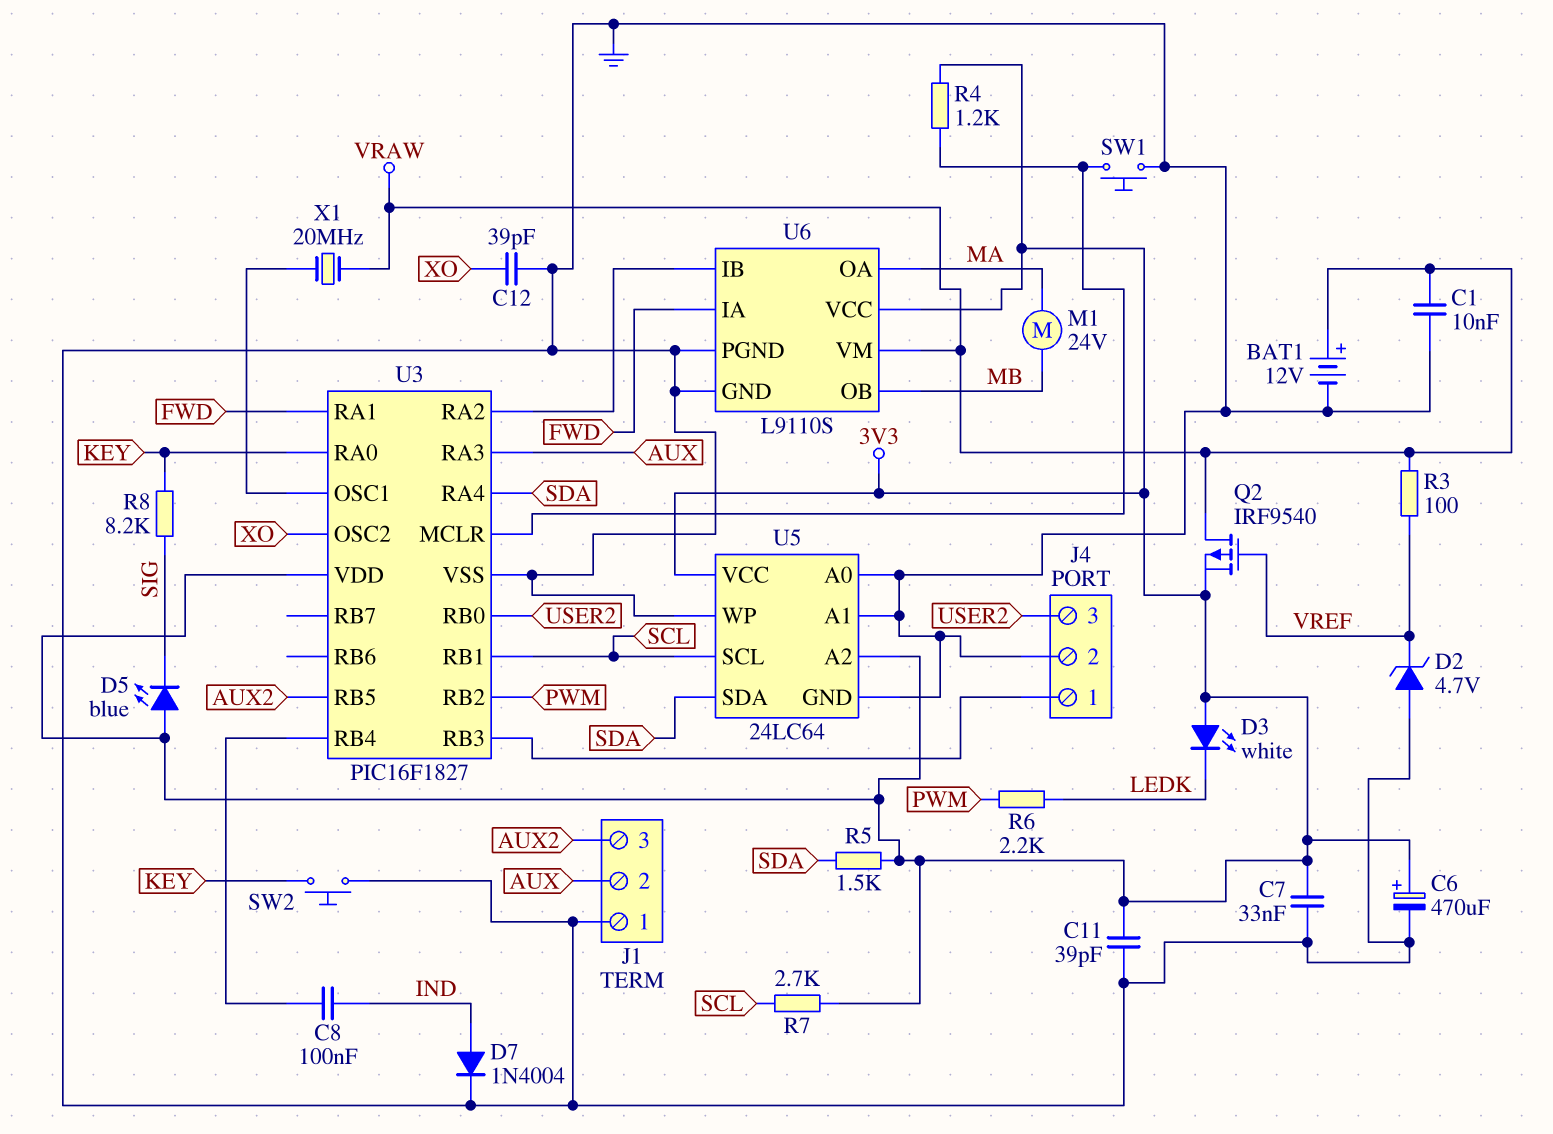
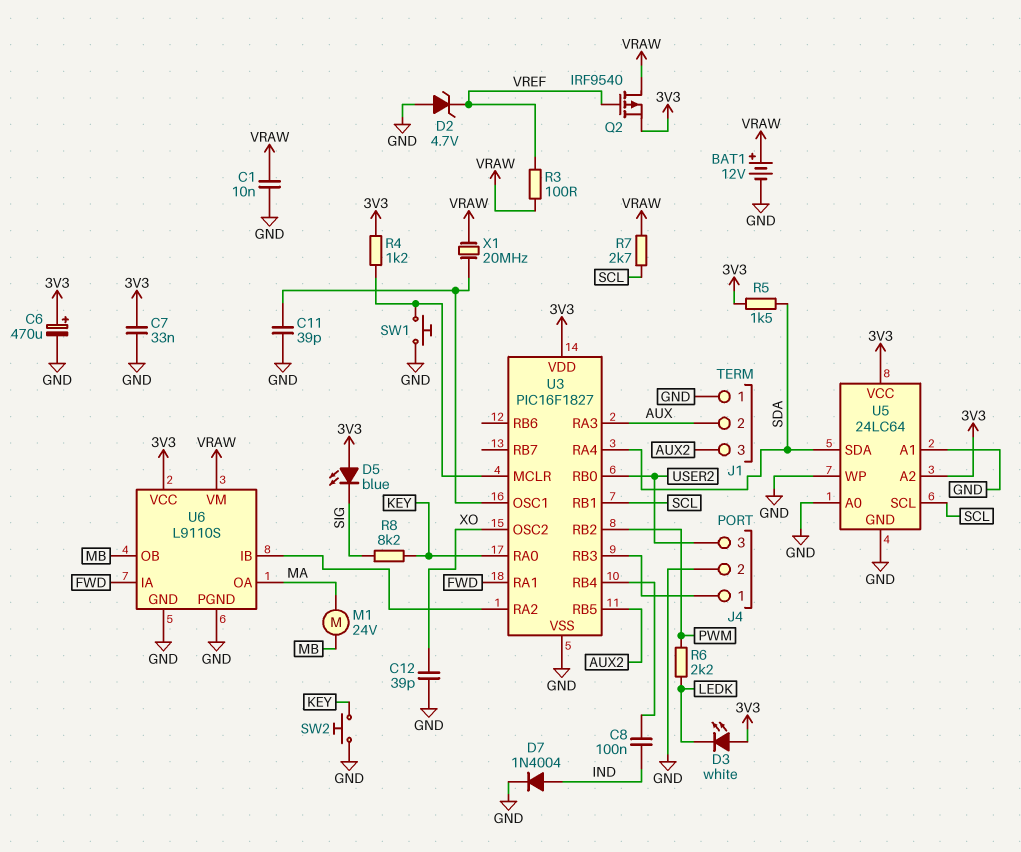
C11: 39pF (3V3, GND) -> 39pF (GND, U3/OSC1)
R7: 2.7k (3V3, SCL) -> 2.7k (SCL, VRAW)

